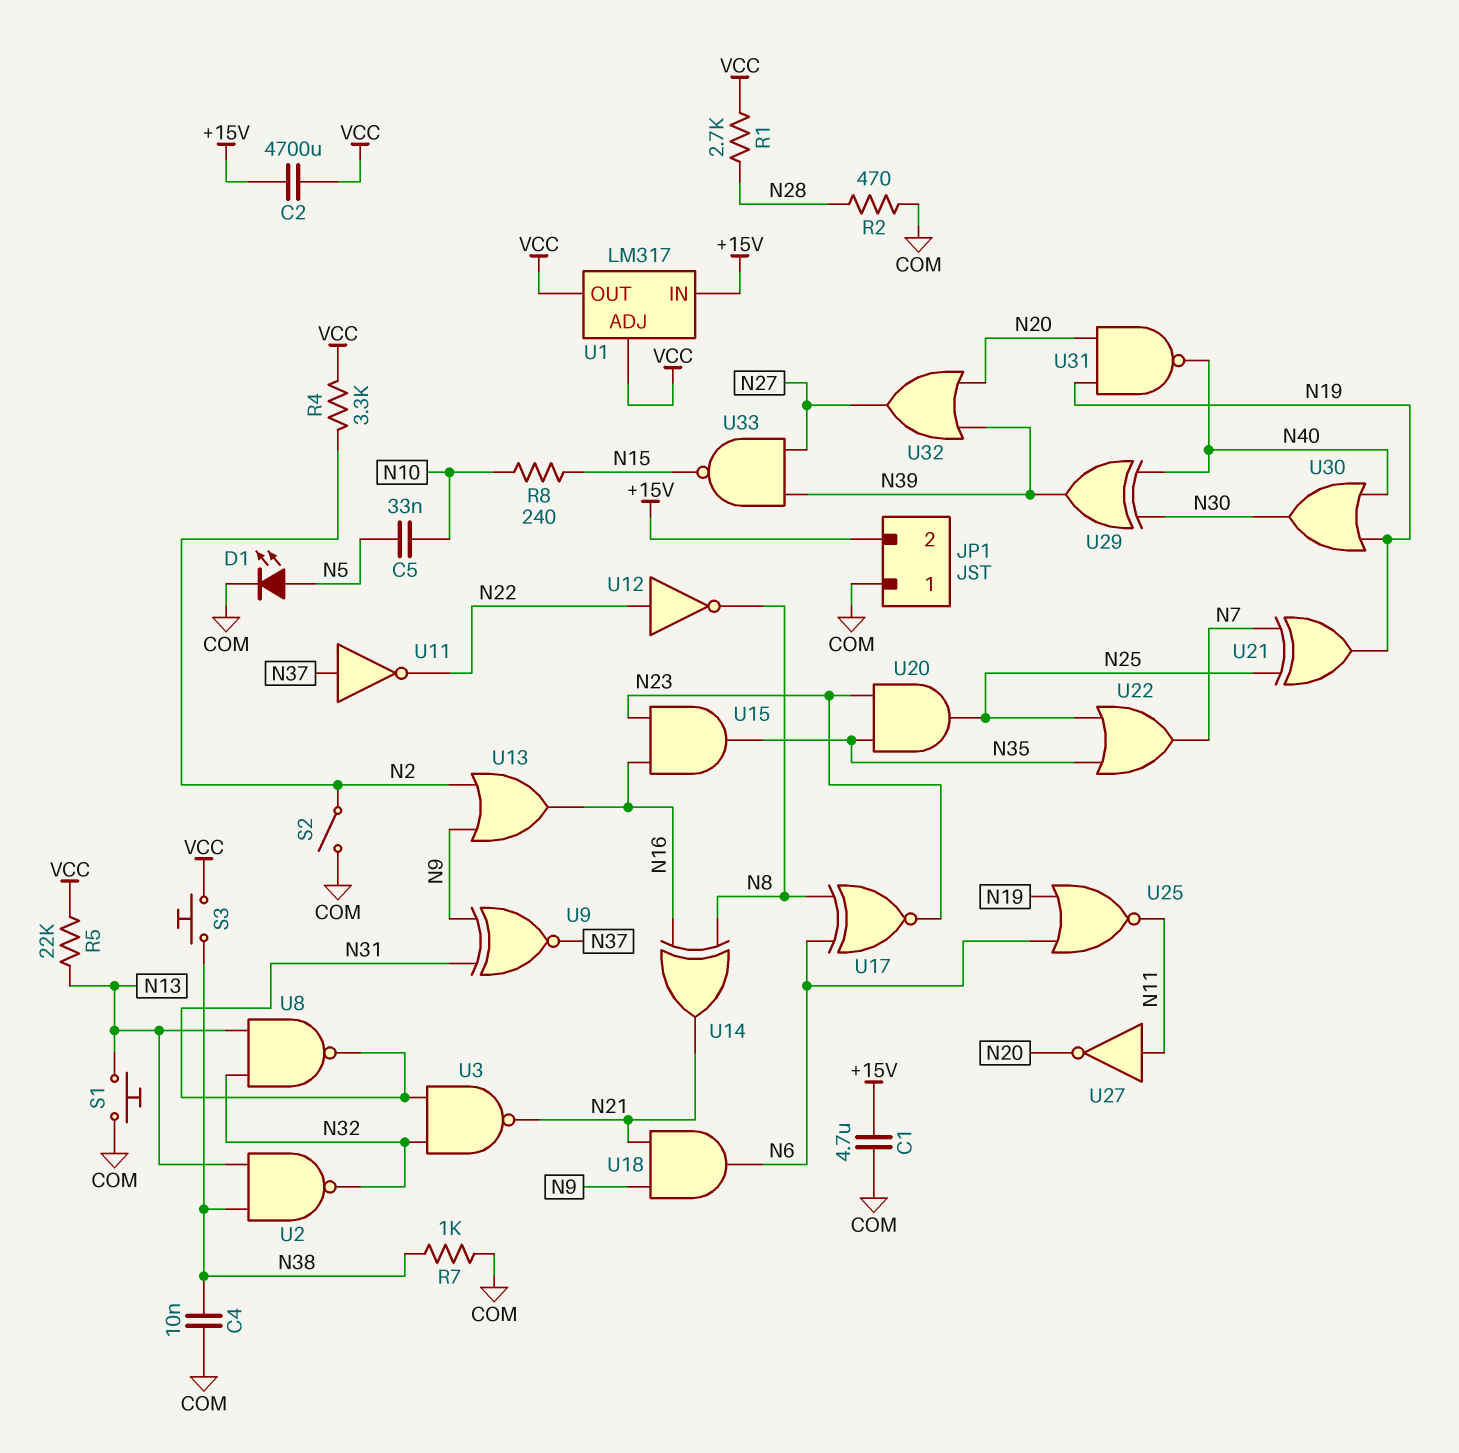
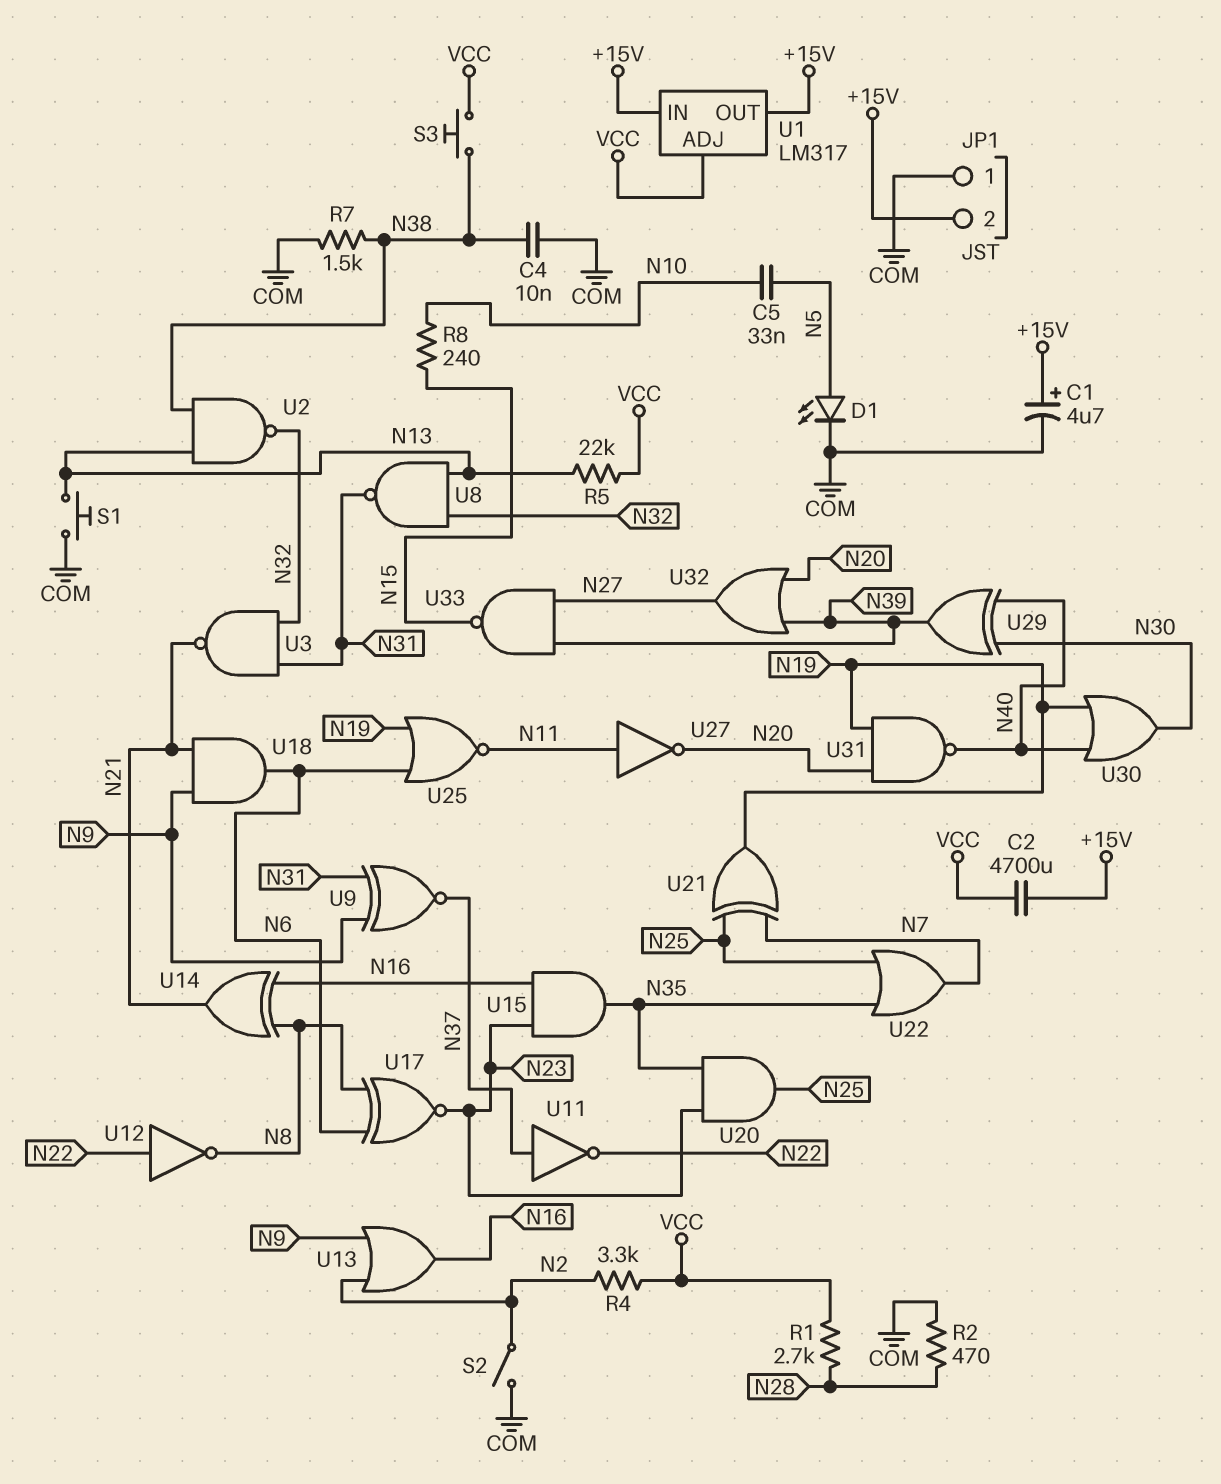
C1: 4.7uF (+15V, COM) -> 4.7uF (plus +15V, minus COM)
R7: 1k (COM, N38) -> 1.5k (COM, N38)
U1 pin OUT: VCC -> +15V

